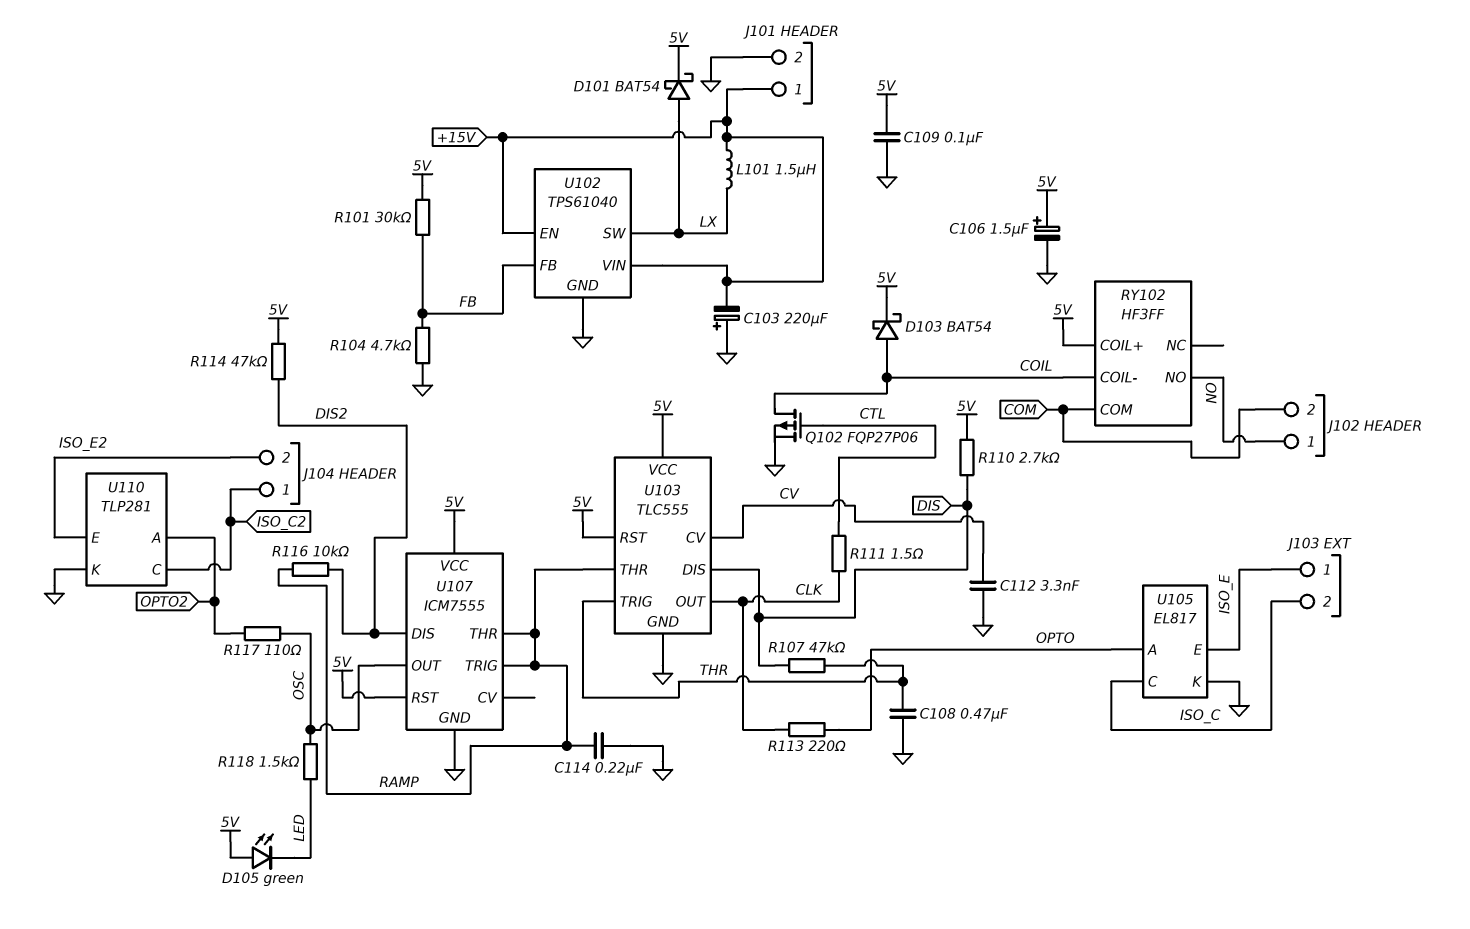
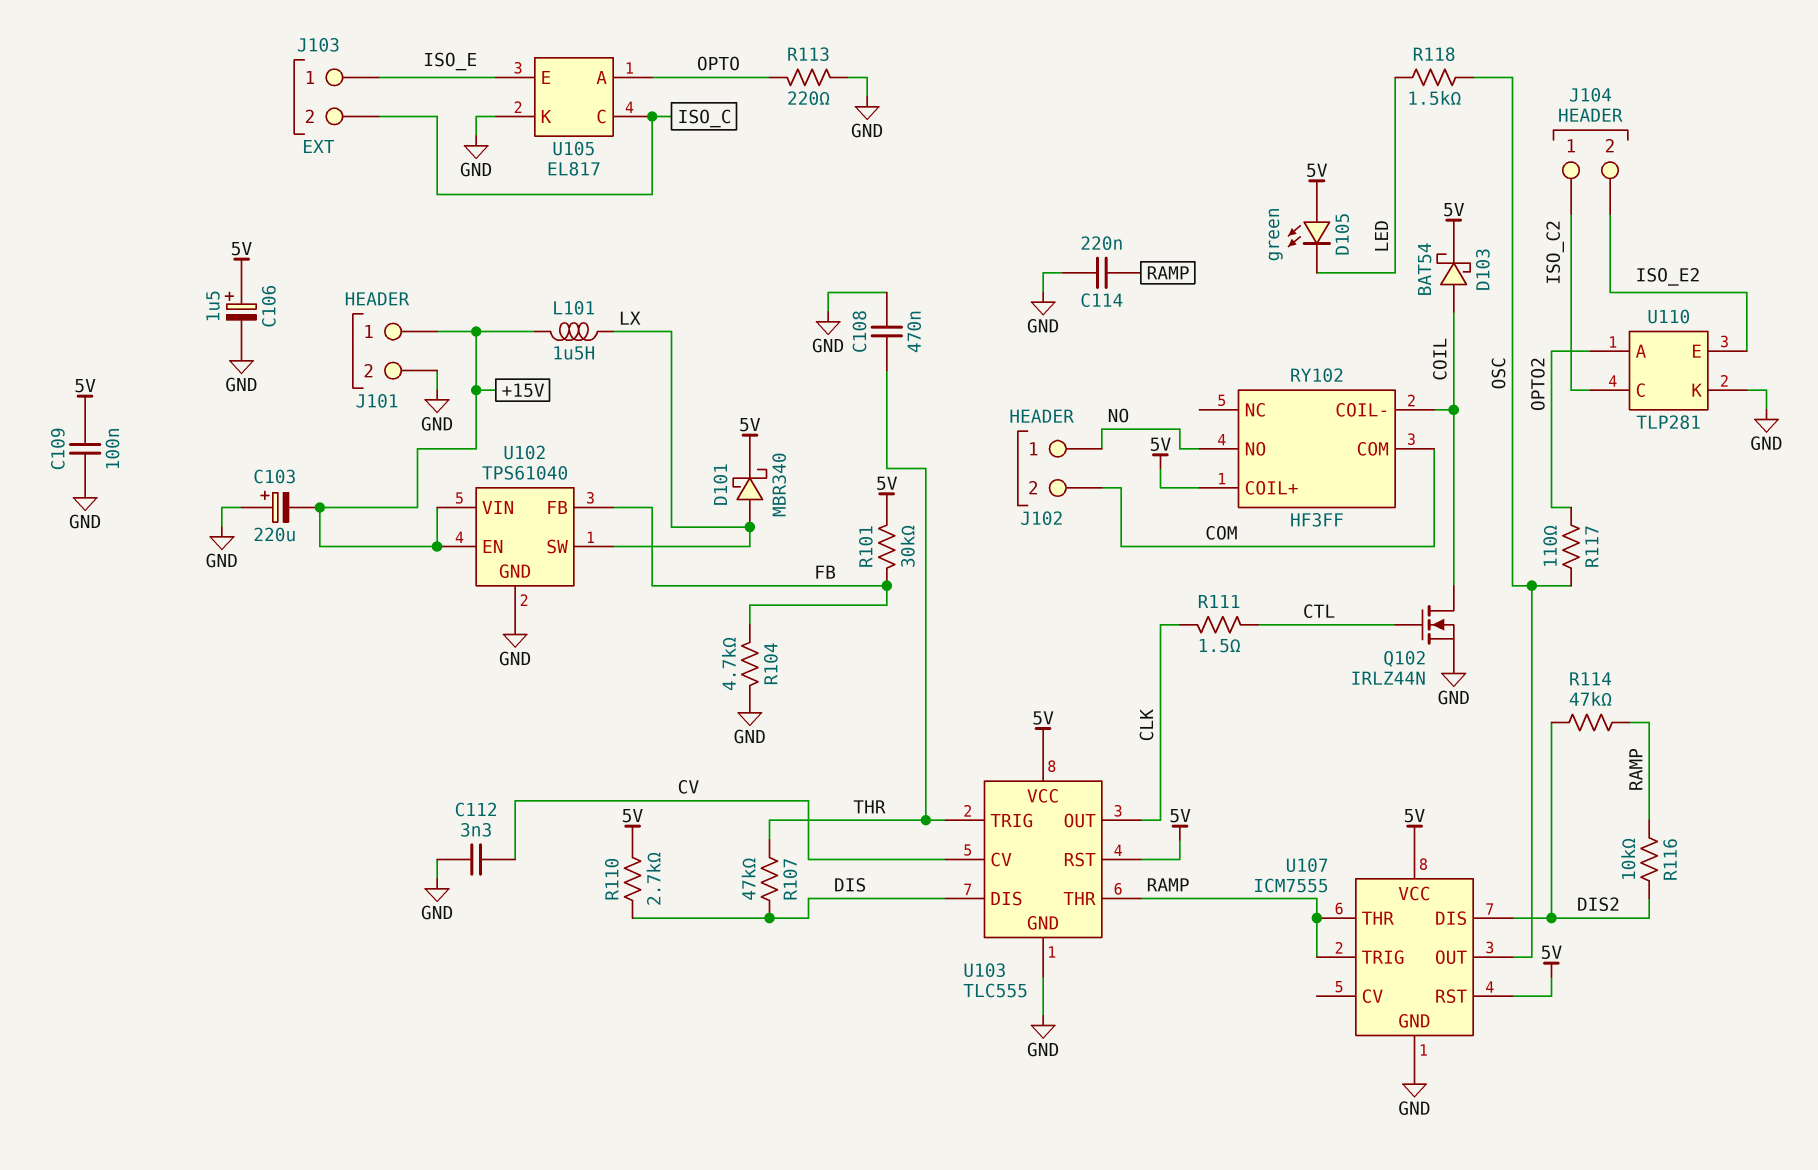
D101: schottky BAT54 (A LX, K 5V) -> schottky MBR340 (A LX, K 5V)
Q102: PMOS FQP27P06 (G CTL, D COIL, S GND) -> NMOS IRLZ44N (G CTL, D COIL, S GND)
R113: 220 (CLK, OPTO) -> 220 (GND, OPTO)
R114: 47k (5V, DIS2) -> 47k (DIS2, RAMP)

